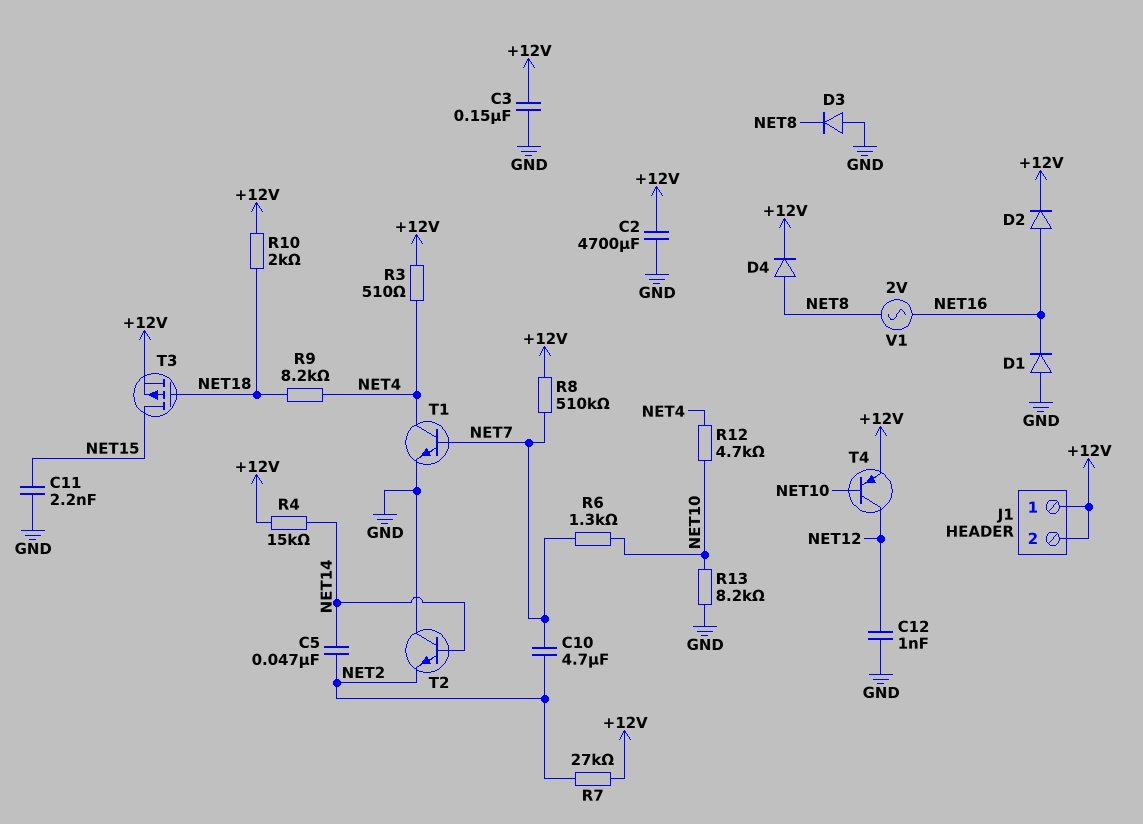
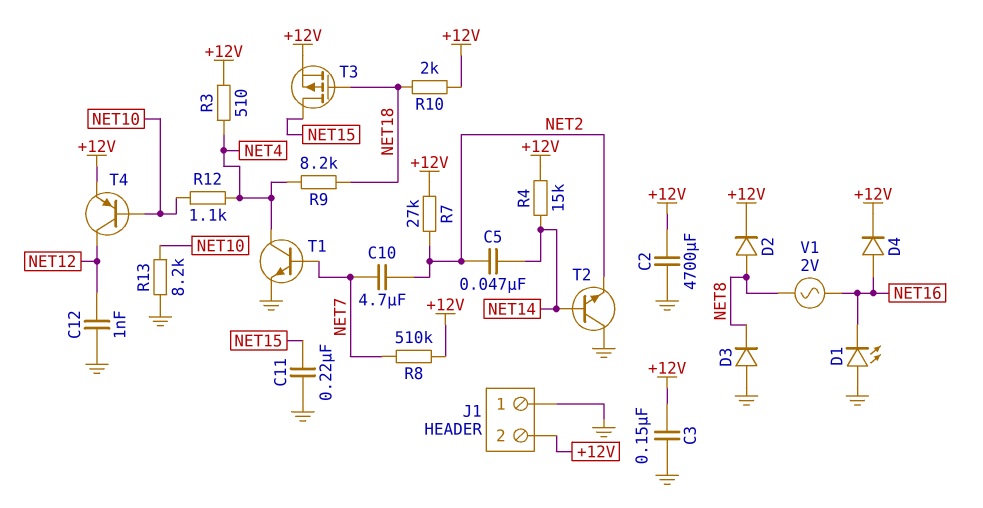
C11: 2.2nF (GND, NET15) -> 220nF (GND, NET15)
D1: diode (A GND, K NET16) -> LED (A GND, K NET16)
D2: diode (A NET16, K +12V) -> diode (A NET8, K +12V)
D4: diode (A NET8, K +12V) -> diode (A NET16, K +12V)
J1 pin 1: +12V -> GND
R6: 1.3k (NET7, NET10) -> none
R12: 4.7k (NET4, NET10) -> 1.1k (NET4, NET10)

